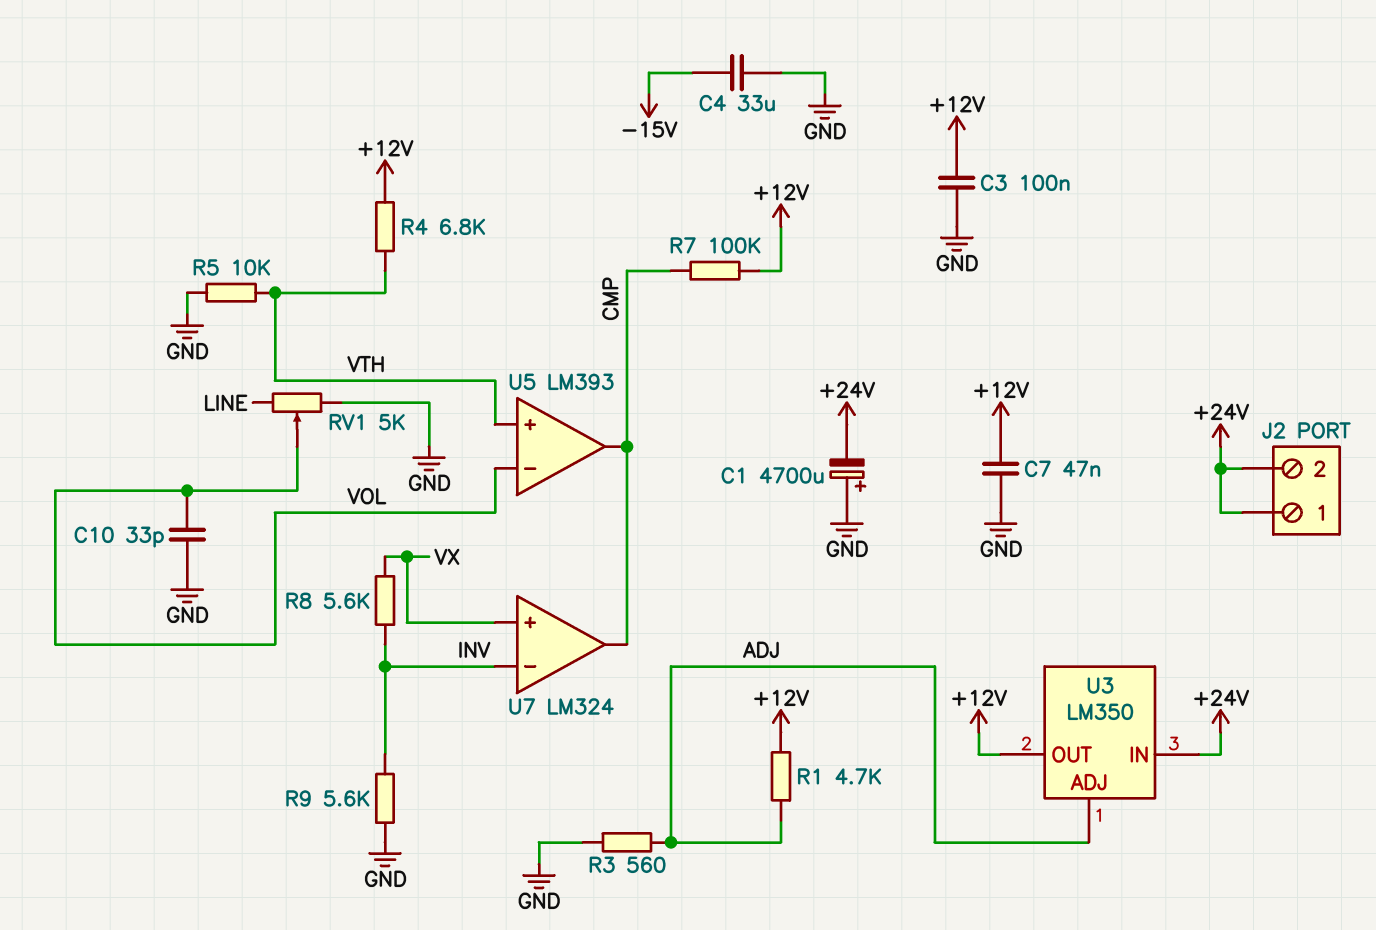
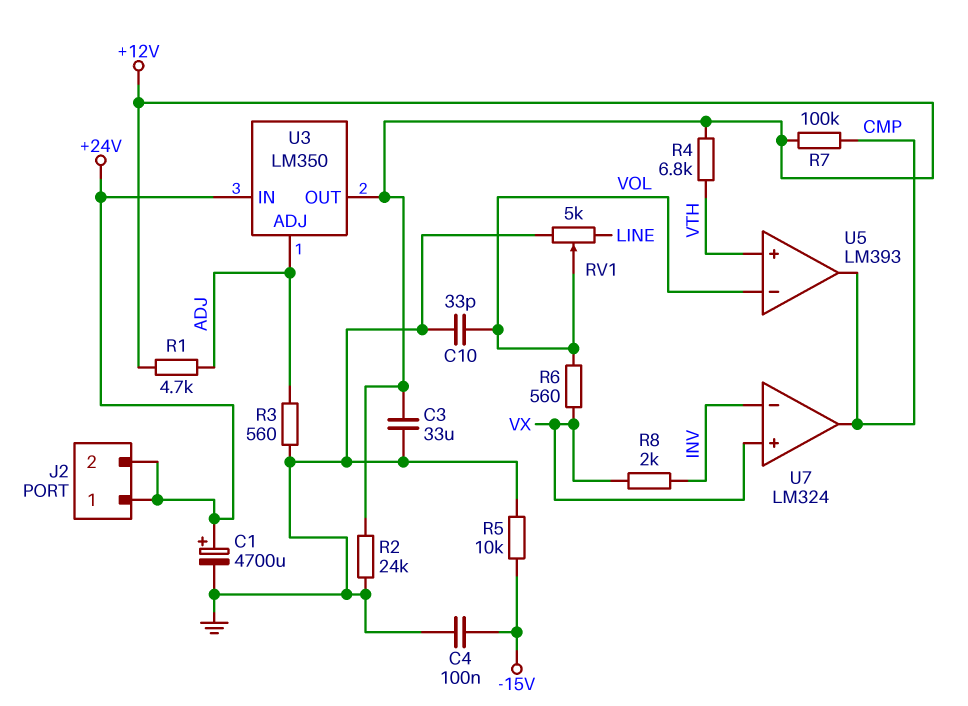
C1: 4700uF (plus GND, minus +24V) -> 4700uF (plus +24V, minus GND)
C3: 100nF (+12V, GND) -> 33uF (+12V, GND)
C4: 33uF (-15V, GND) -> 100nF (-15V, GND)
C7: 47nF (+12V, GND) -> none
R2: none -> 24k (+12V, GND)
R5: 10k (GND, VTH) -> 10k (-15V, GND)
R6: none -> 560 (VOL, VX)
R8: 5.6k (INV, VX) -> 2k (INV, VX)
R9: 5.6k (GND, INV) -> none

